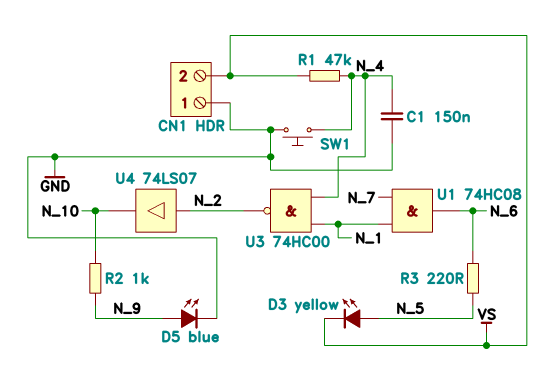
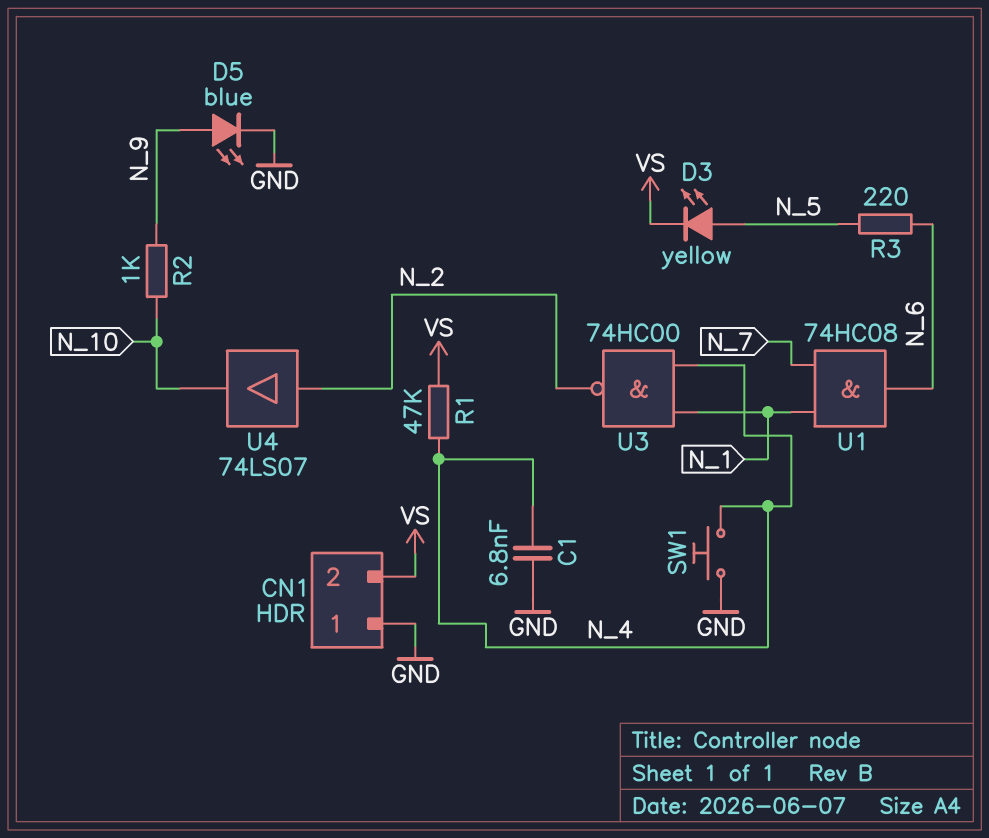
C1: 150nF (GND, N_4) -> 6.8nF (GND, N_4)

